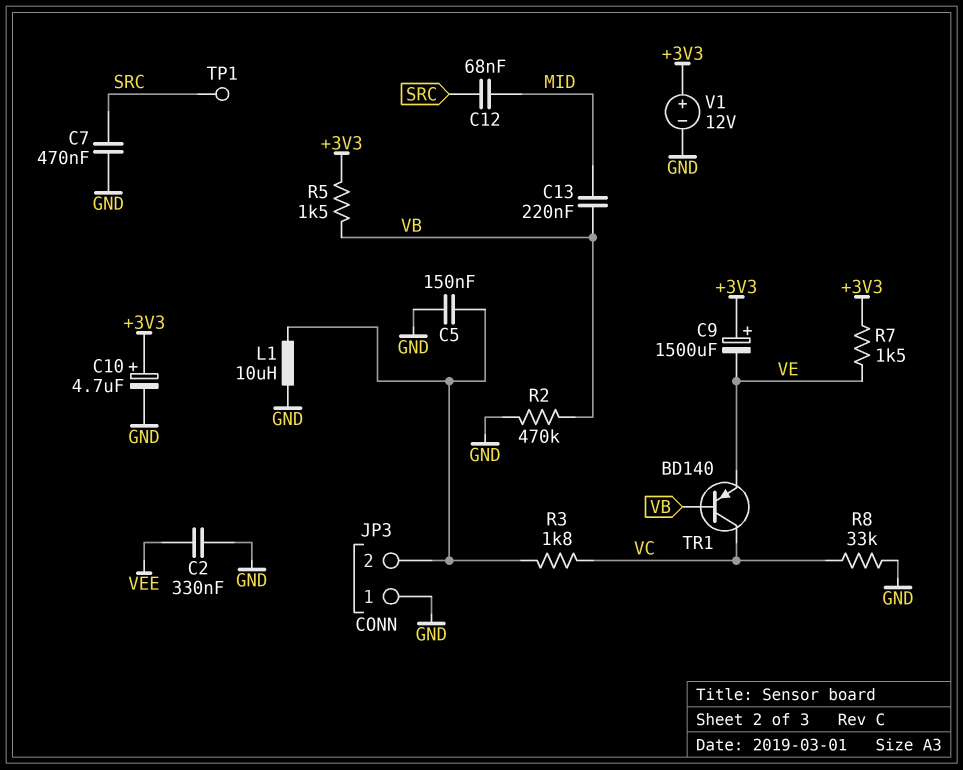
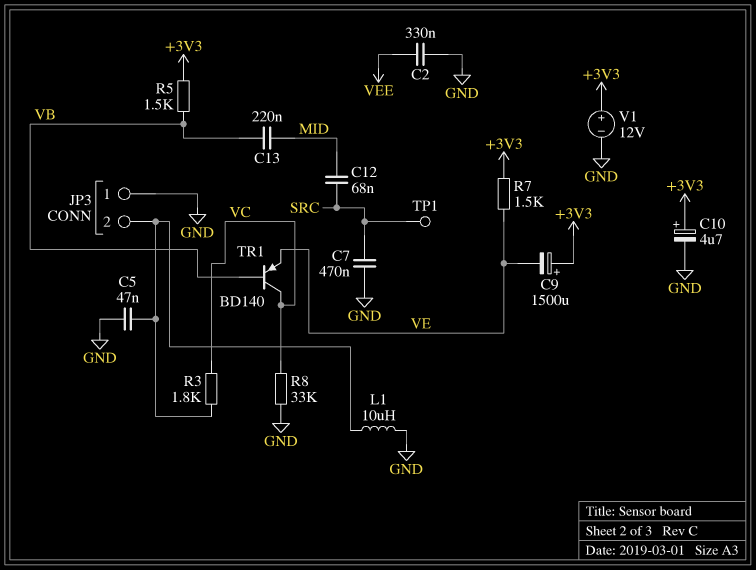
C5: 150nF (GND, JP3/2) -> 47nF (GND, JP3/2)
R2: 470k (GND, VB) -> none

